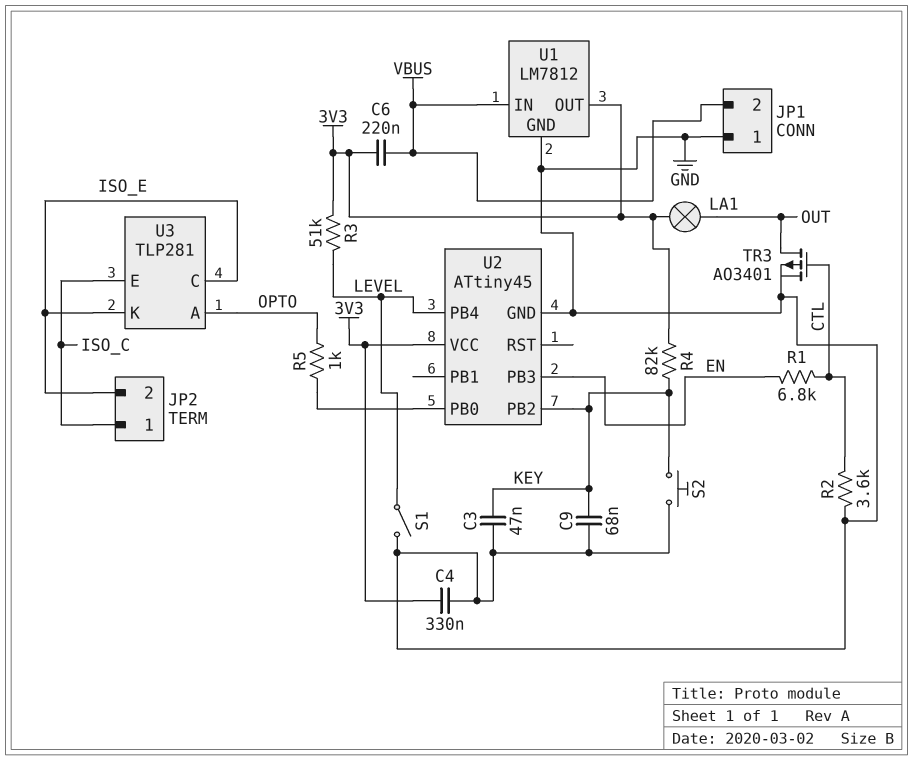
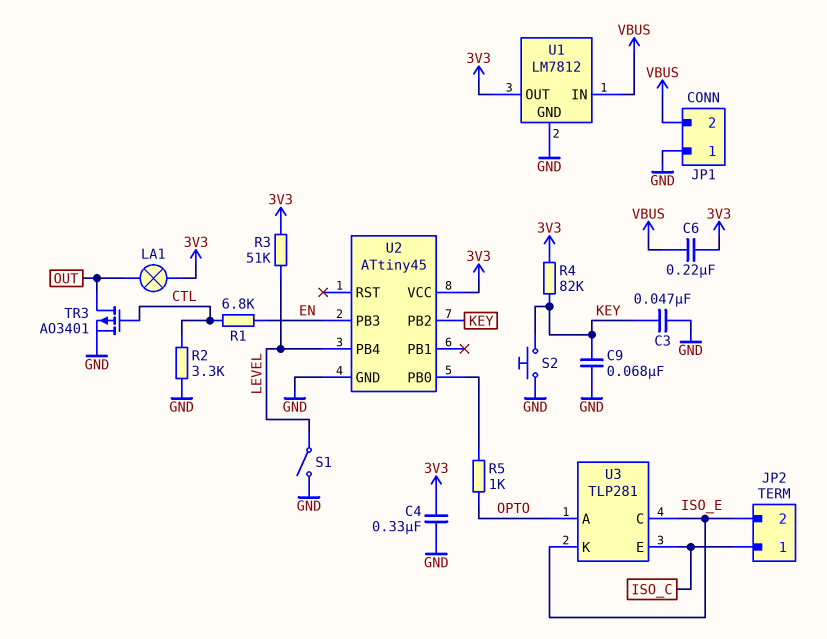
R2: 3.6k (CTL, GND) -> 3.3k (CTL, GND)

